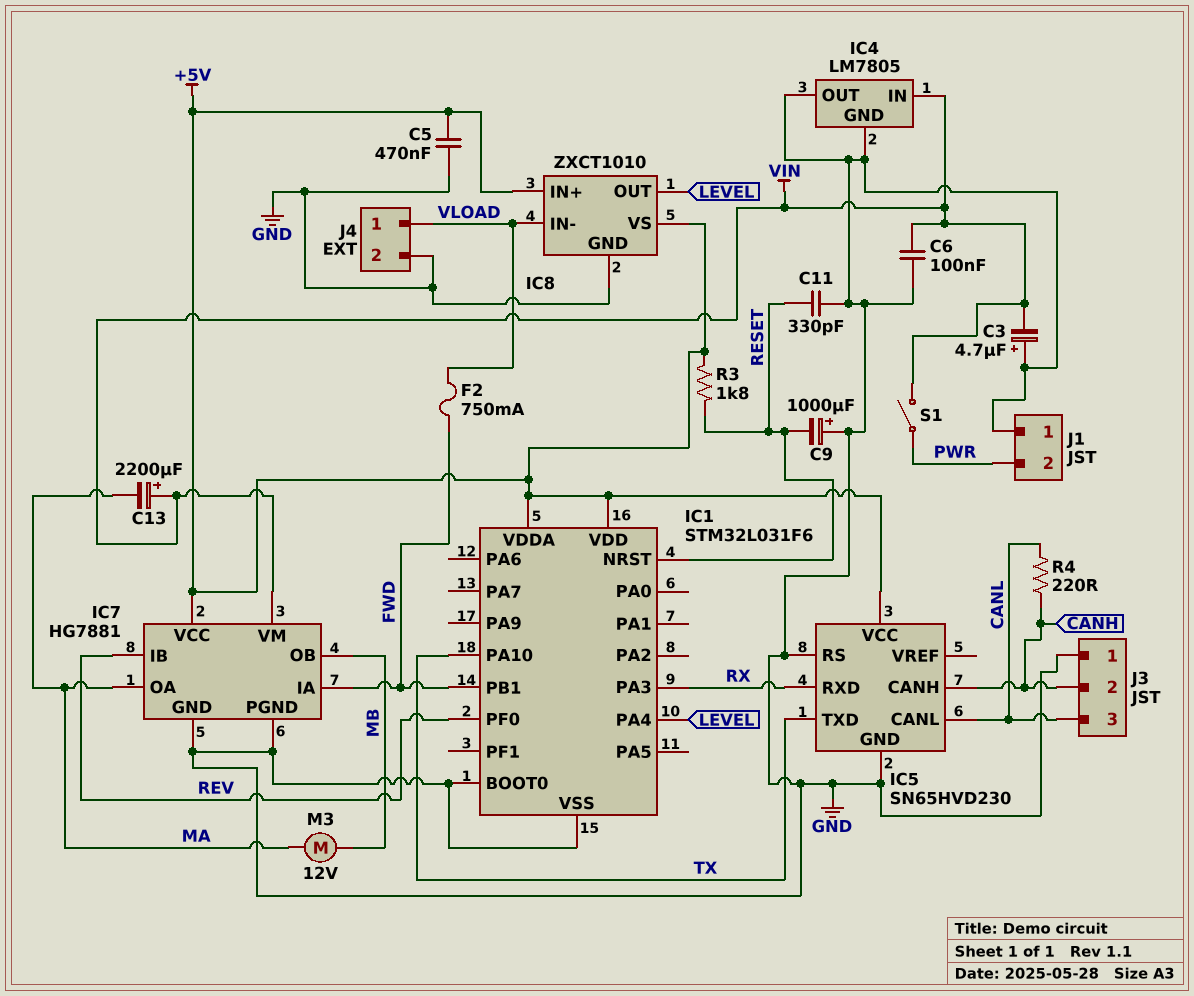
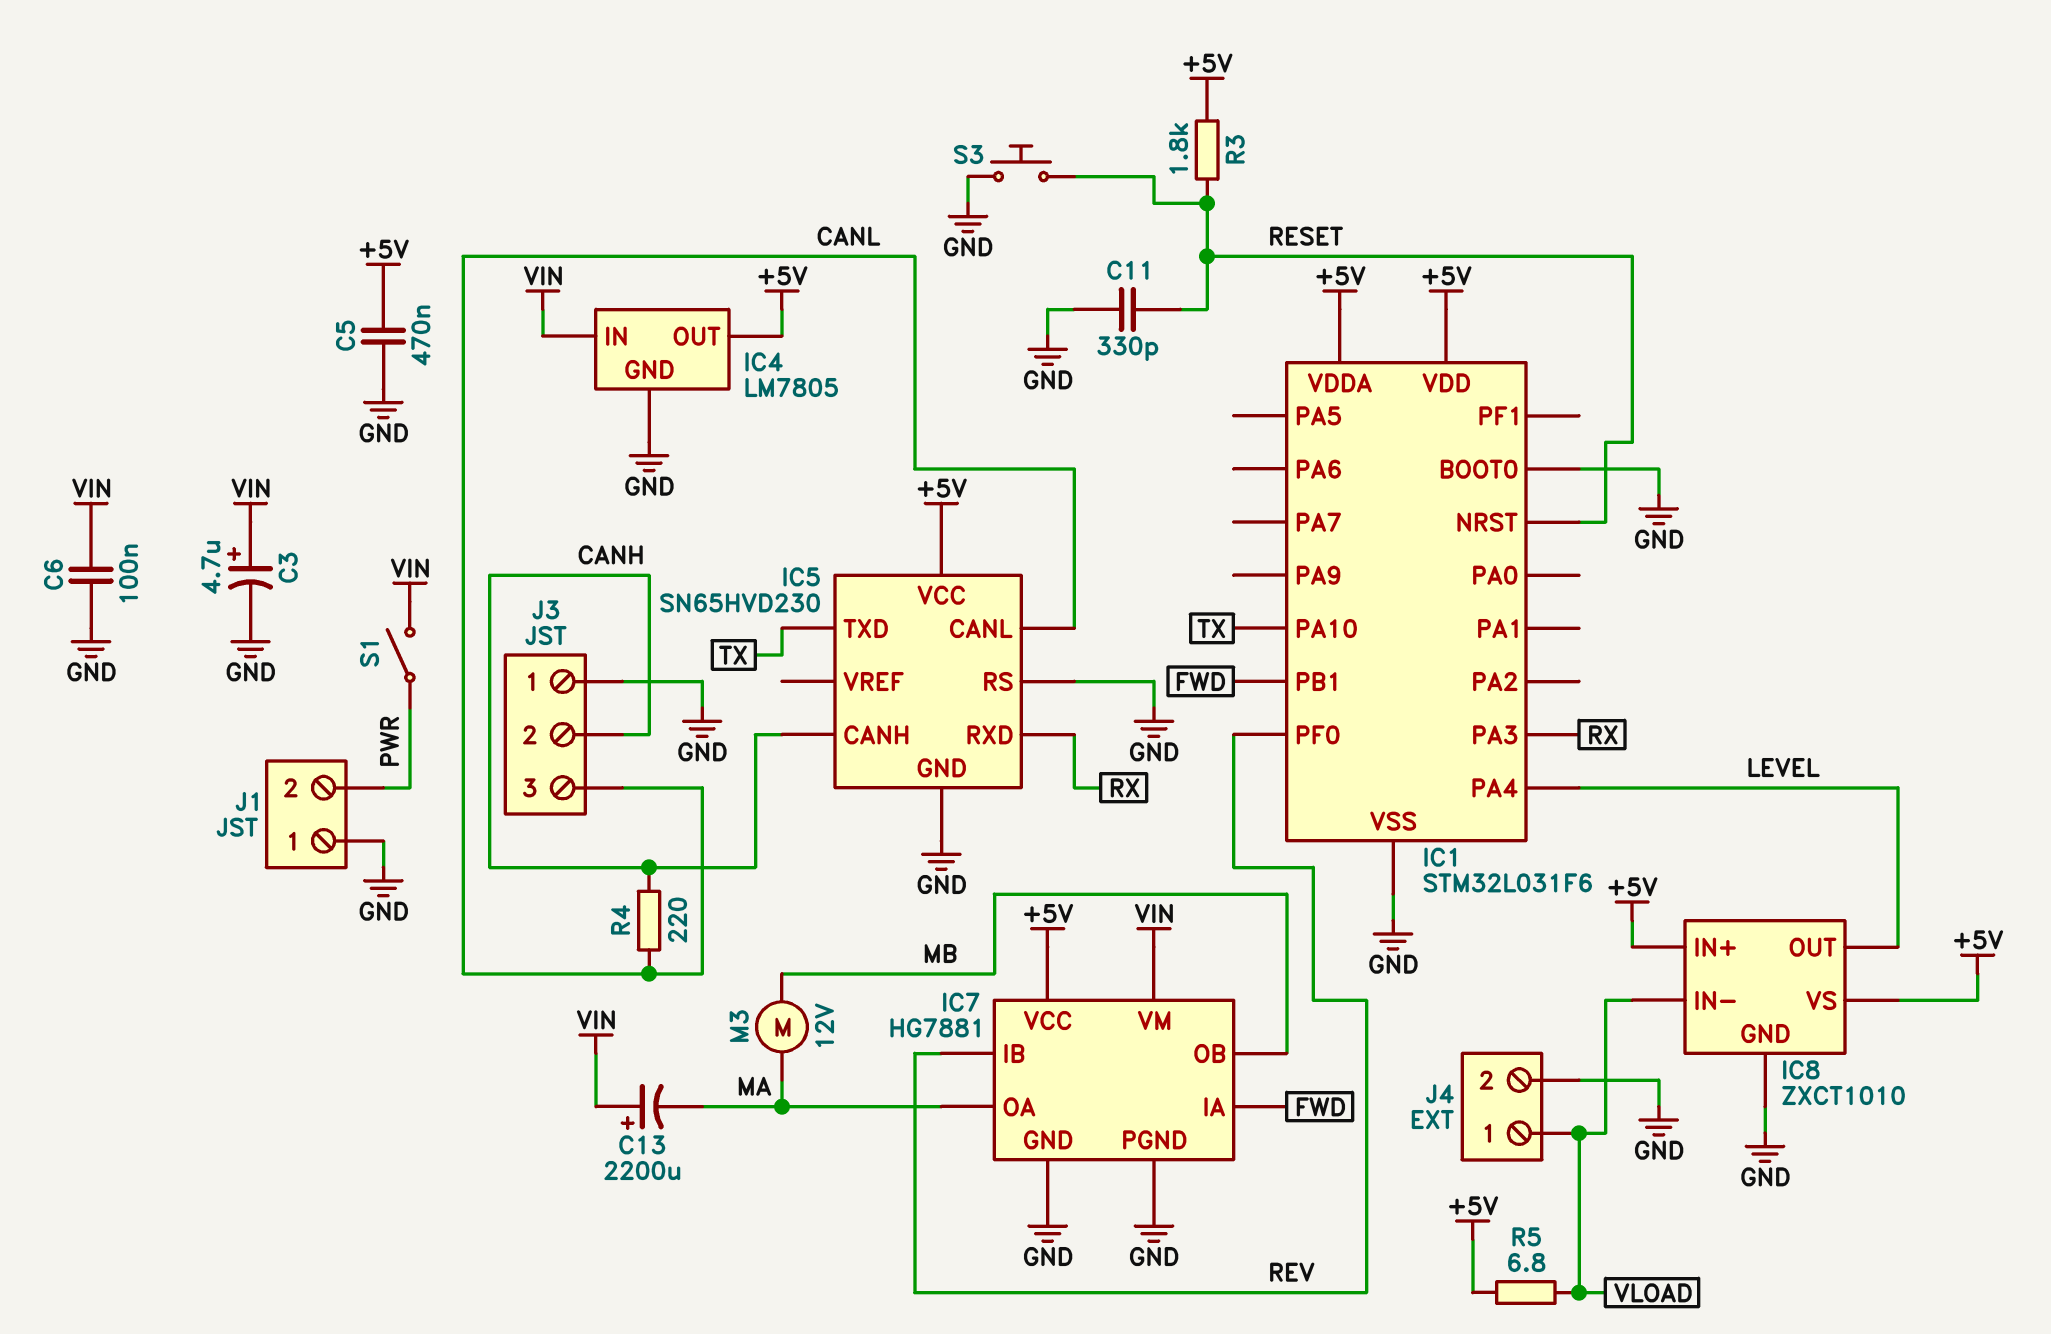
C3: 4.7uF (plus GND, minus VIN) -> 4.7uF (plus VIN, minus GND)
C9: 1000uF (plus GND, minus RESET) -> none
F2: 750mA (FWD, VLOAD) -> none
IC4 pin OUT: GND -> +5V
R5: none -> 6.8 (+5V, VLOAD)
S3: none -> button (GND, RESET)

